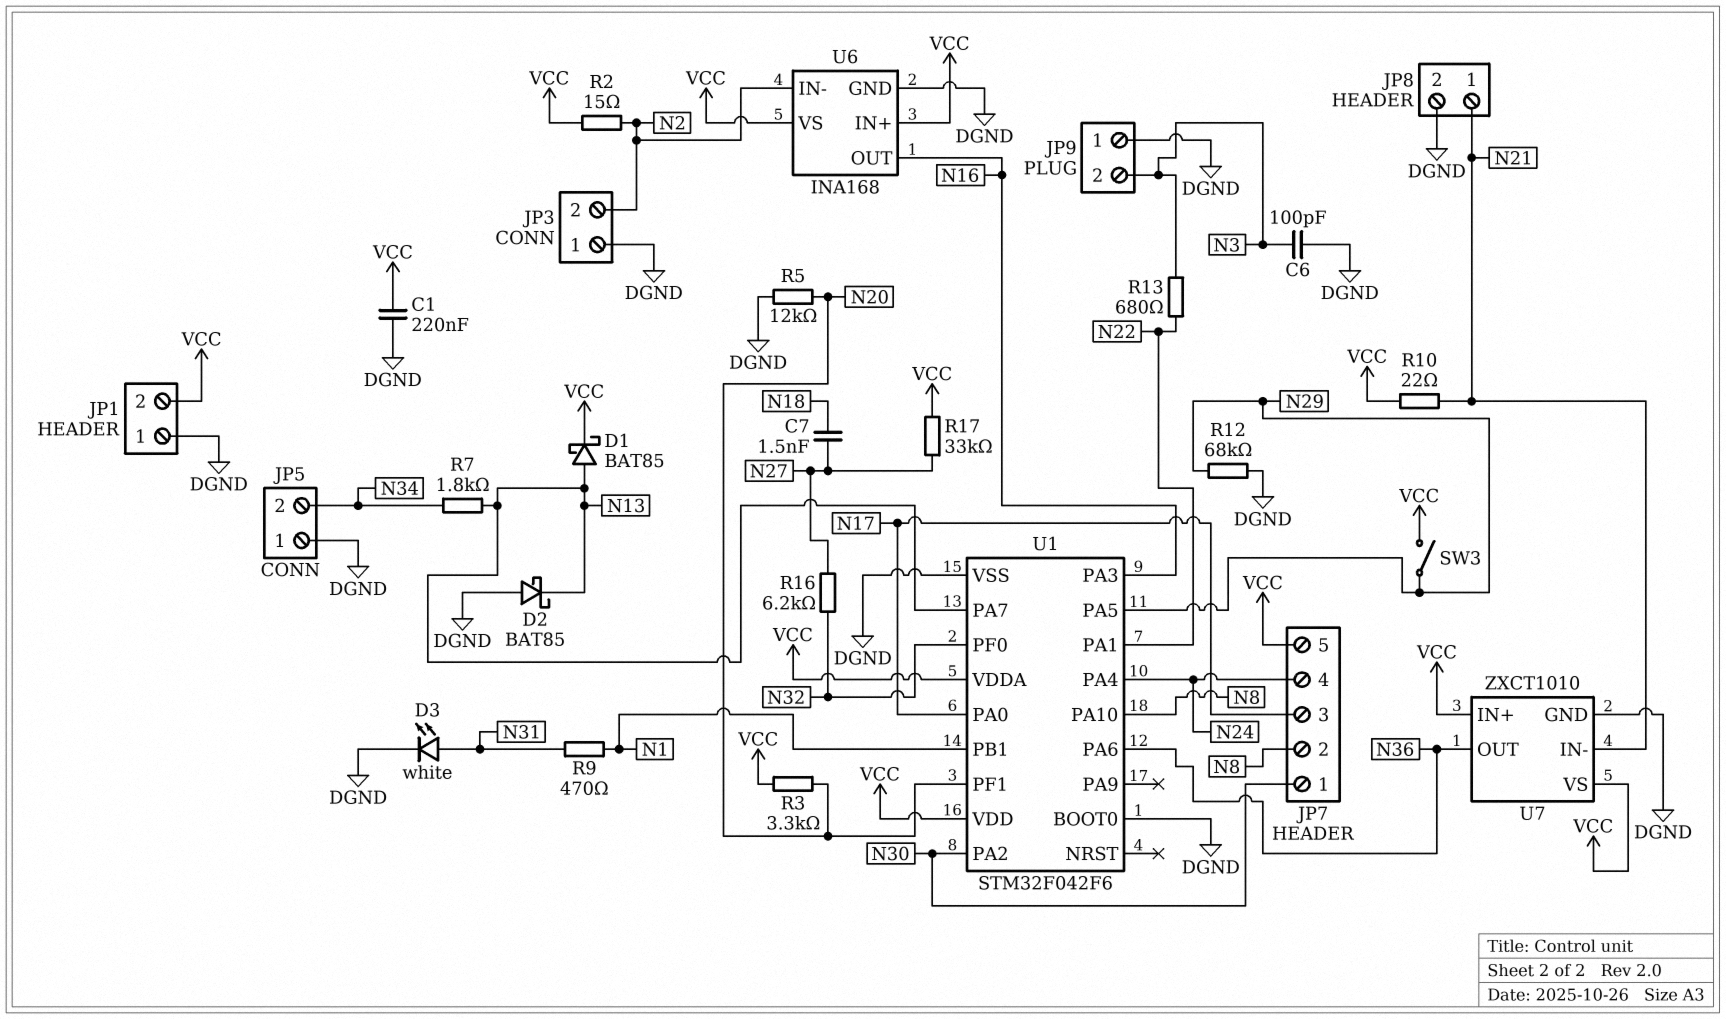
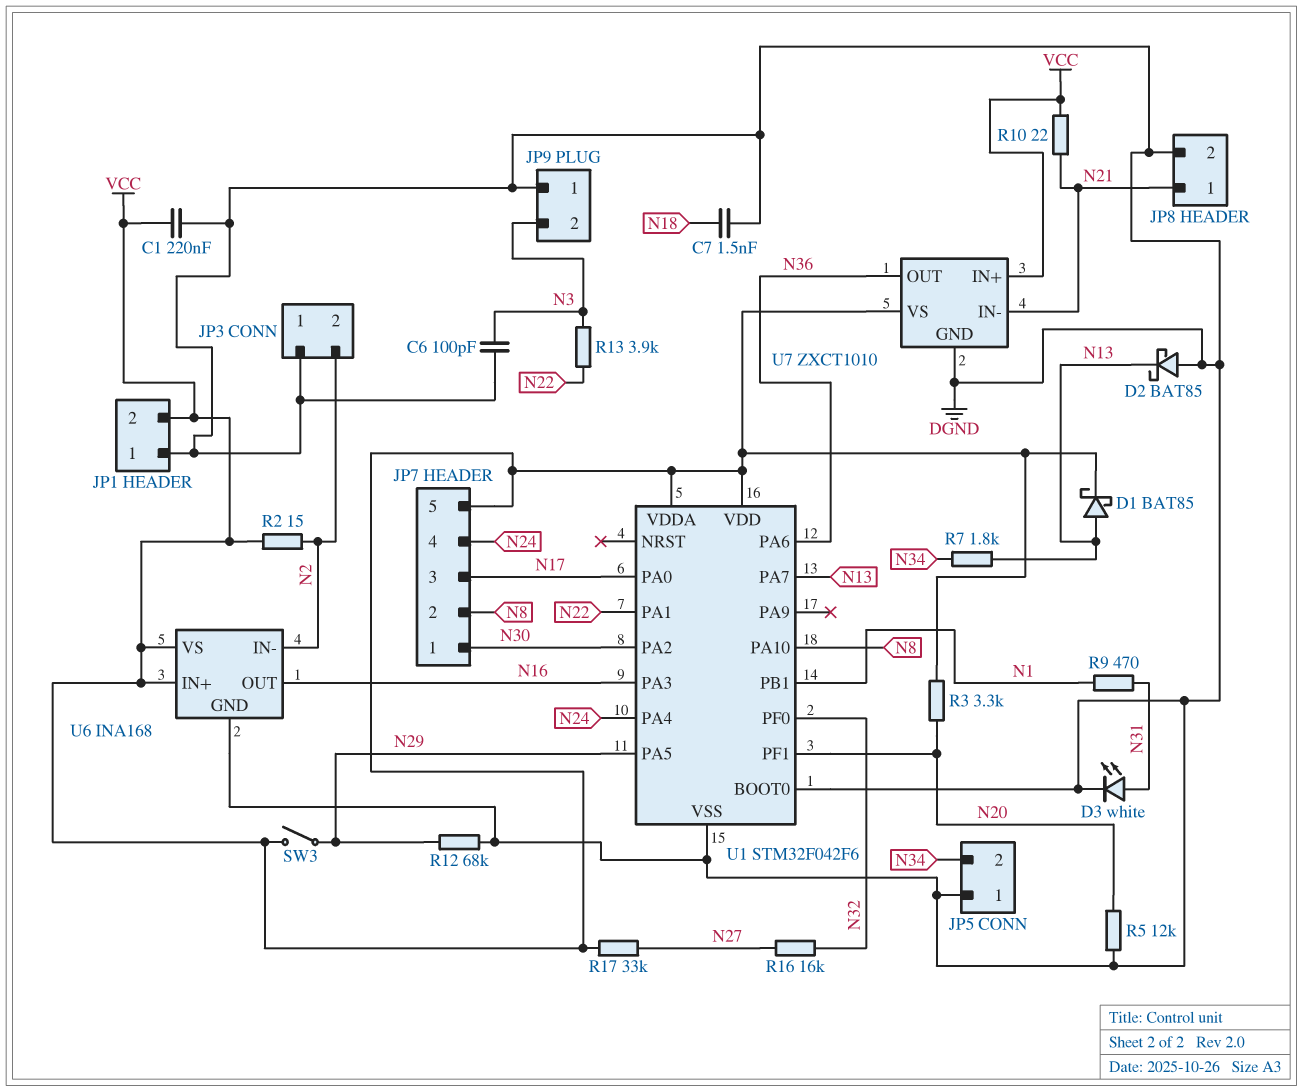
C7: 1.5nF (N18, N27) -> 1.5nF (DGND, N18)
R13: 680 (N3, N22) -> 3.9k (N3, N22)
R16: 6.2k (N27, N32) -> 16k (N27, N32)

